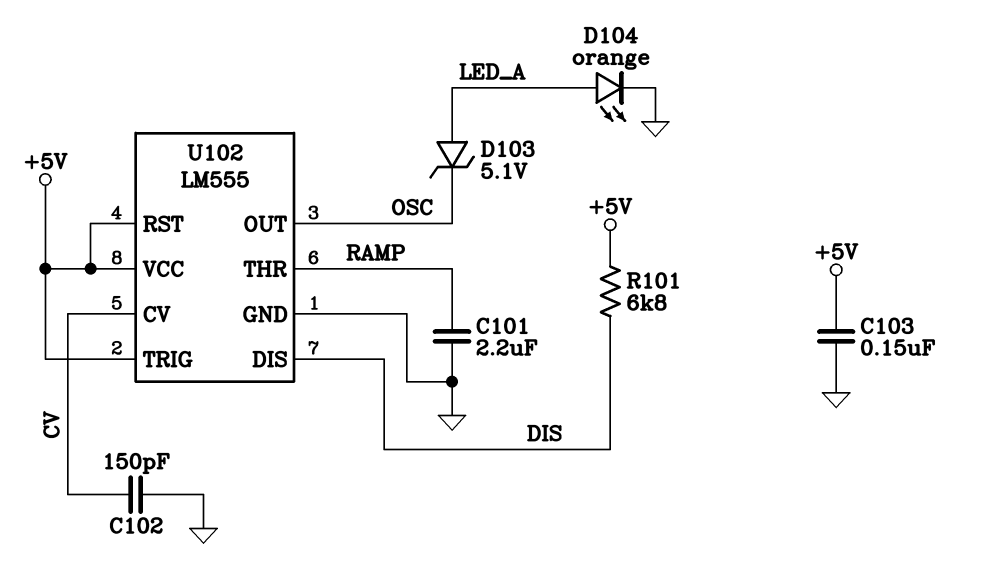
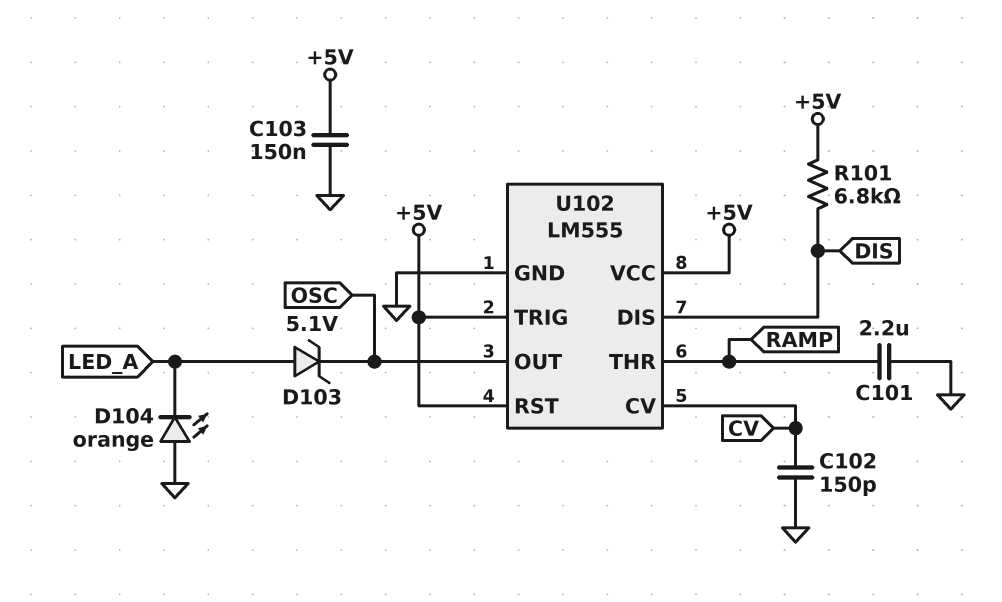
D104: LED orange (A LED_A, K GND) -> LED orange (A GND, K LED_A)

